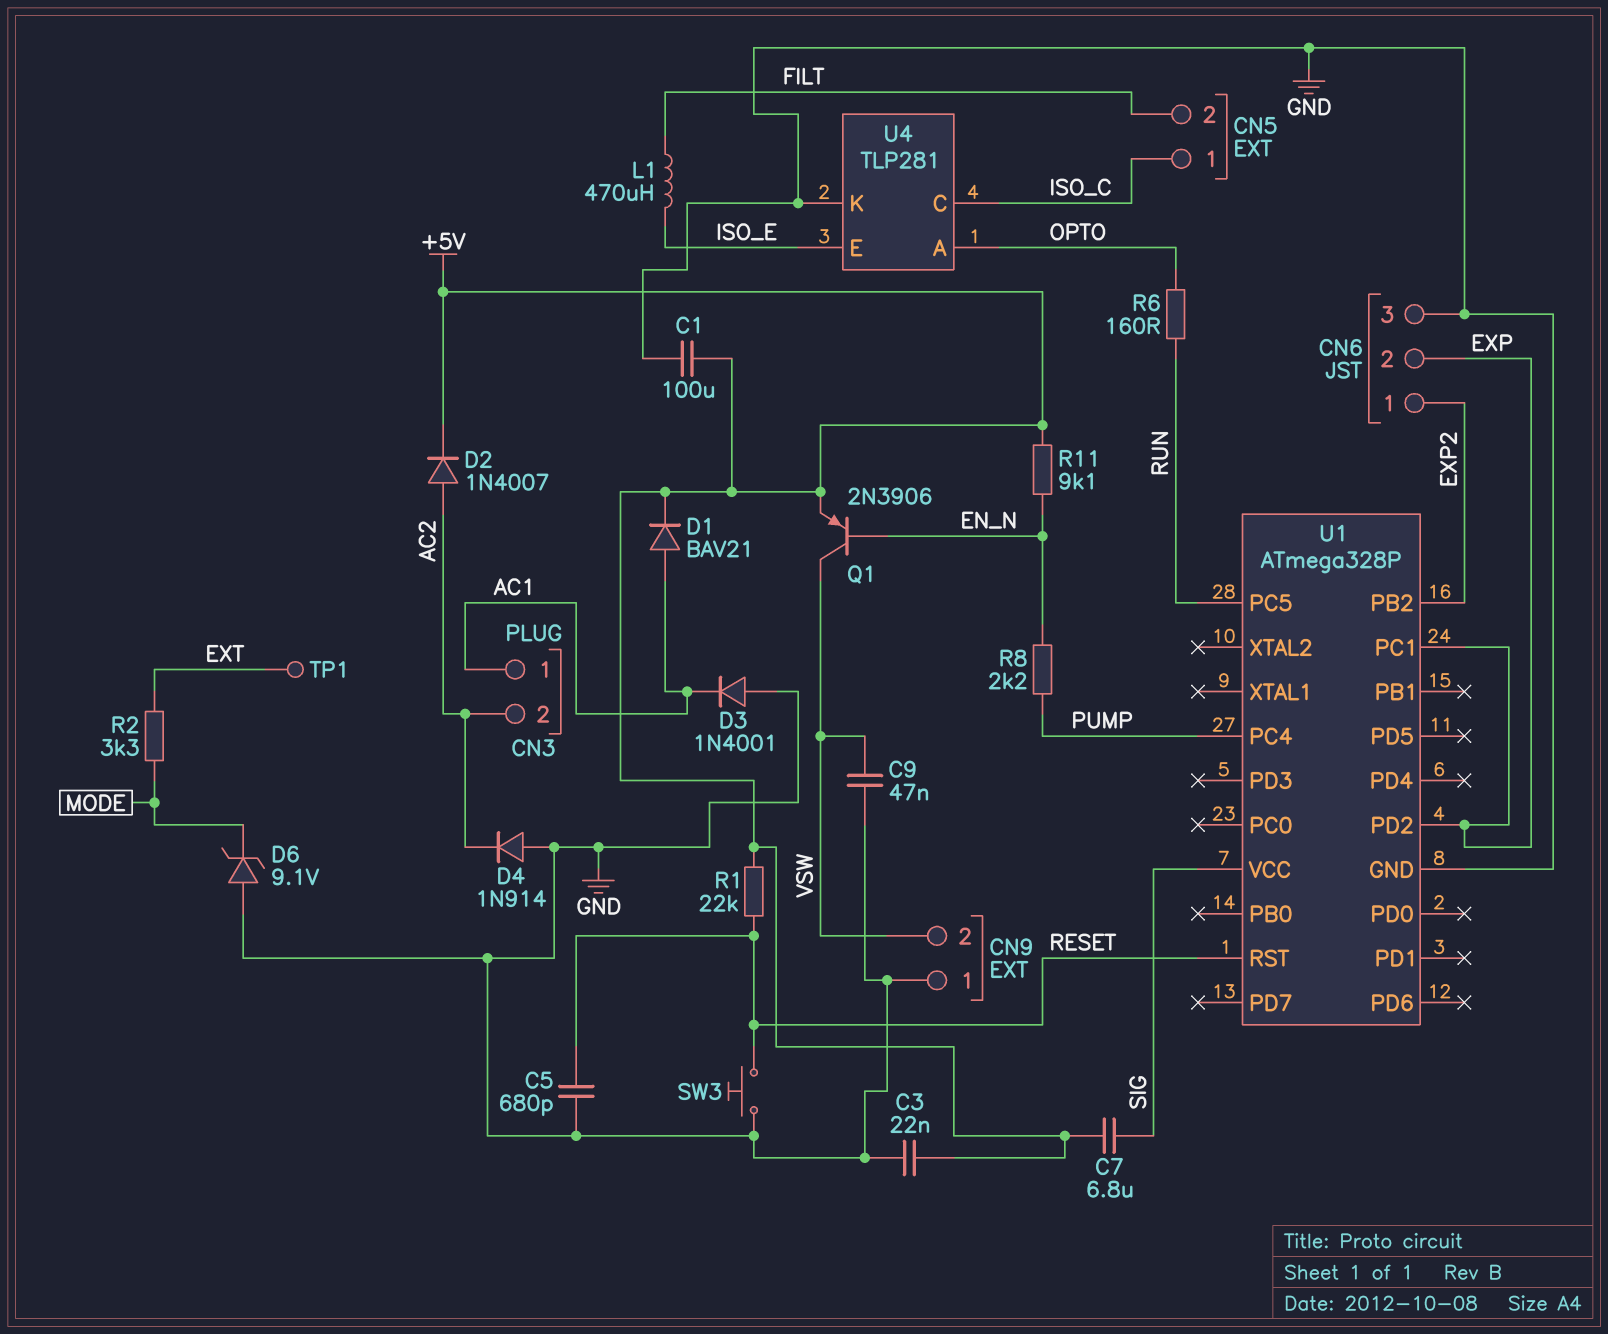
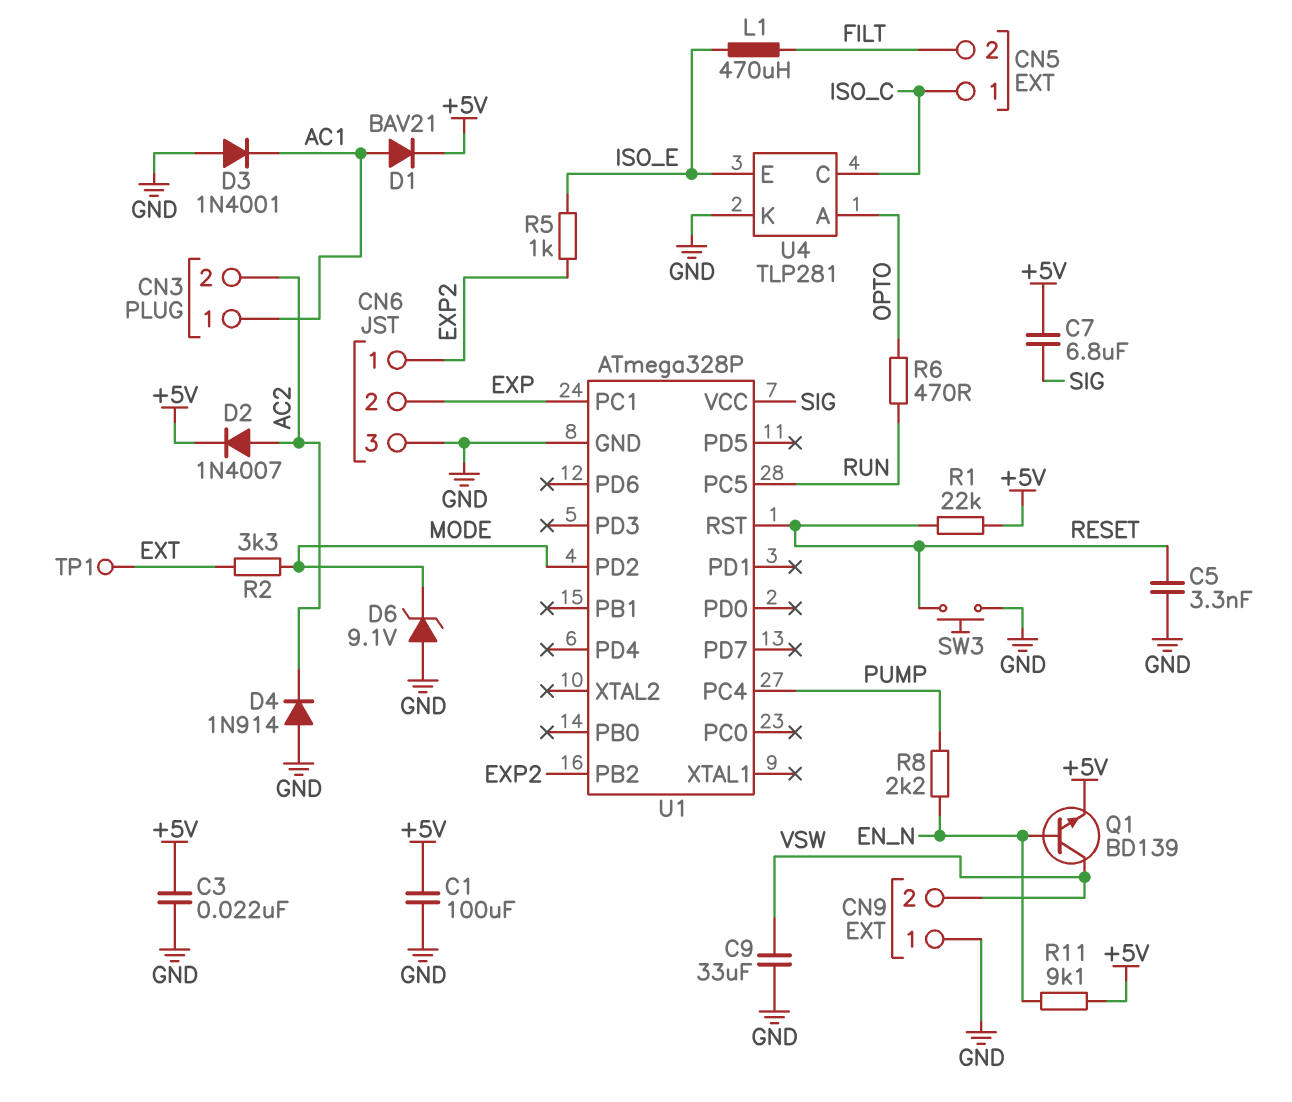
C5: 680pF (GND, RESET) -> 3.3nF (GND, RESET)
C9: 47nF (GND, VSW) -> 33uF (GND, VSW)
Q1: PNP 2N3906 (B EN_N, C VSW, E +5V) -> NPN BD139 (B EN_N, C VSW, E +5V)
R5: none -> 1k (EXP2, ISO_E)
R6: 160 (OPTO, RUN) -> 470 (OPTO, RUN)
U1 pin PD2: EXP -> MODE

